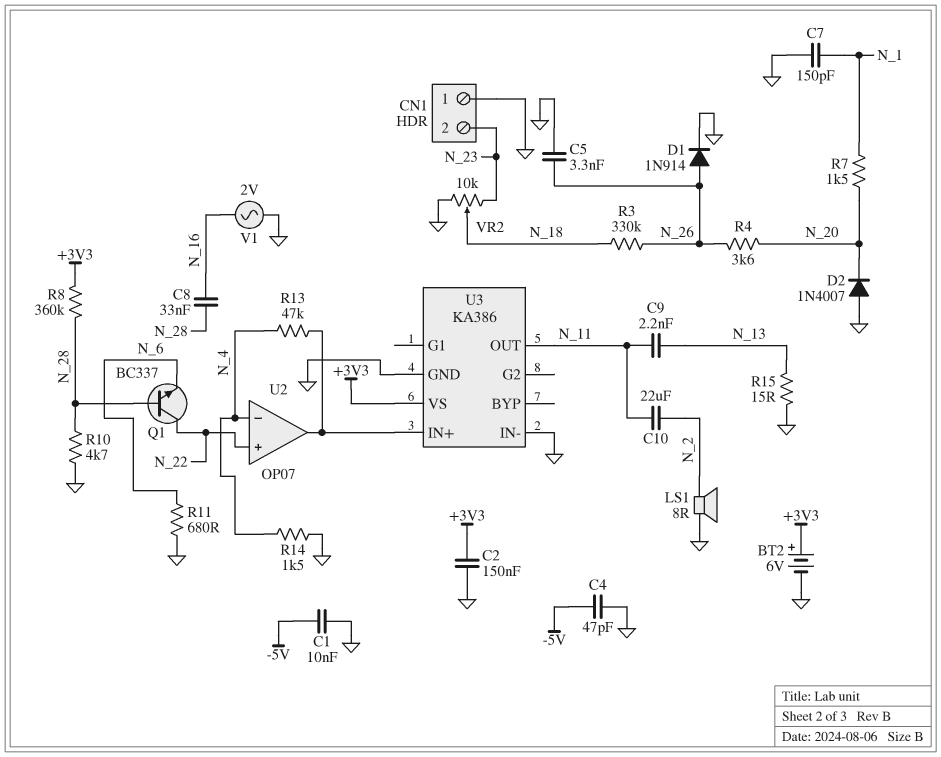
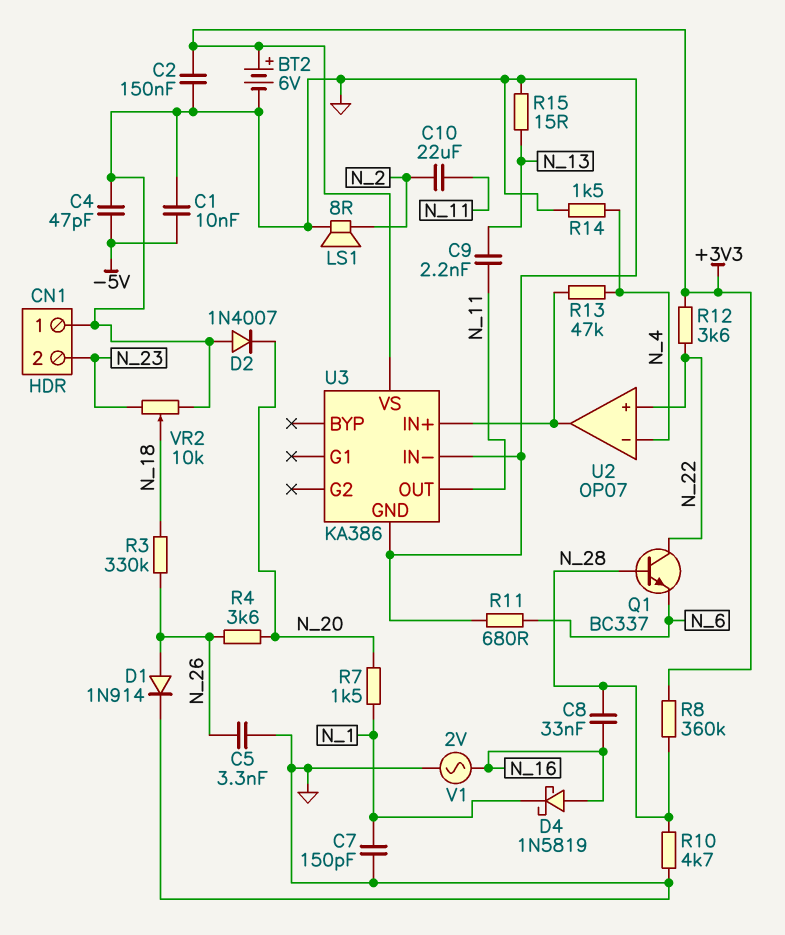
D4: none -> schottky 1N5819 (A N_16, K N_1)
R12: none -> 3.6k (+3V3, N_22)

